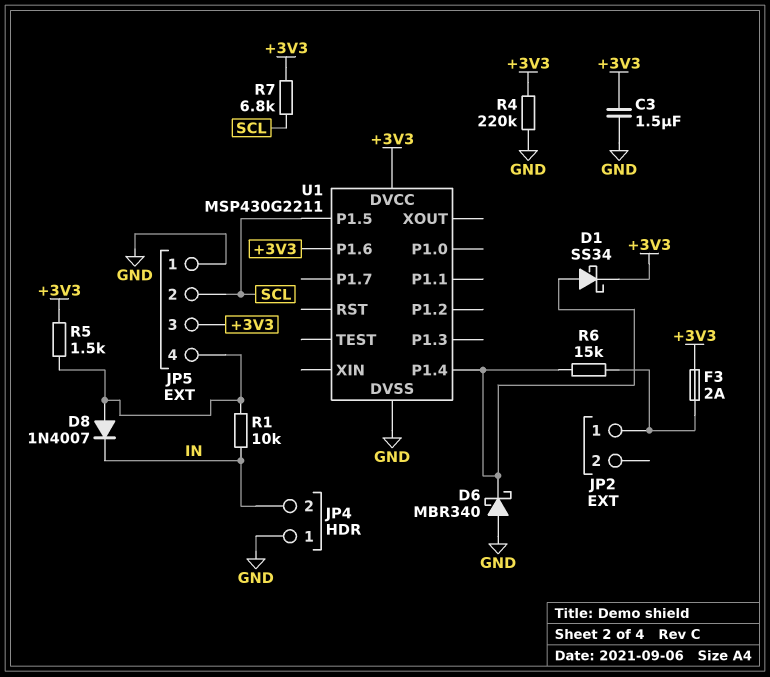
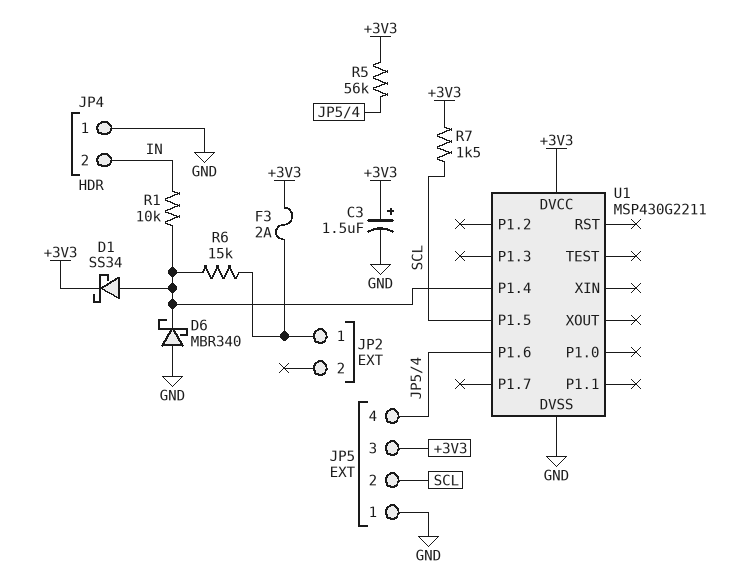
C3: 1.5uF (+3V3, GND) -> 1.5uF (plus +3V3, minus GND)
D8: diode 1N4007 (A JP5/4, K IN) -> none
R1: 10k (IN, JP5/4) -> 10k (IN, U1/P1.4)
R4: 220k (+3V3, GND) -> none
R5: 1.5k (+3V3, JP5/4) -> 56k (+3V3, JP5/4)
R7: 6.8k (+3V3, SCL) -> 1.5k (+3V3, SCL)
U1 pin P1.6: +3V3 -> JP5/4

